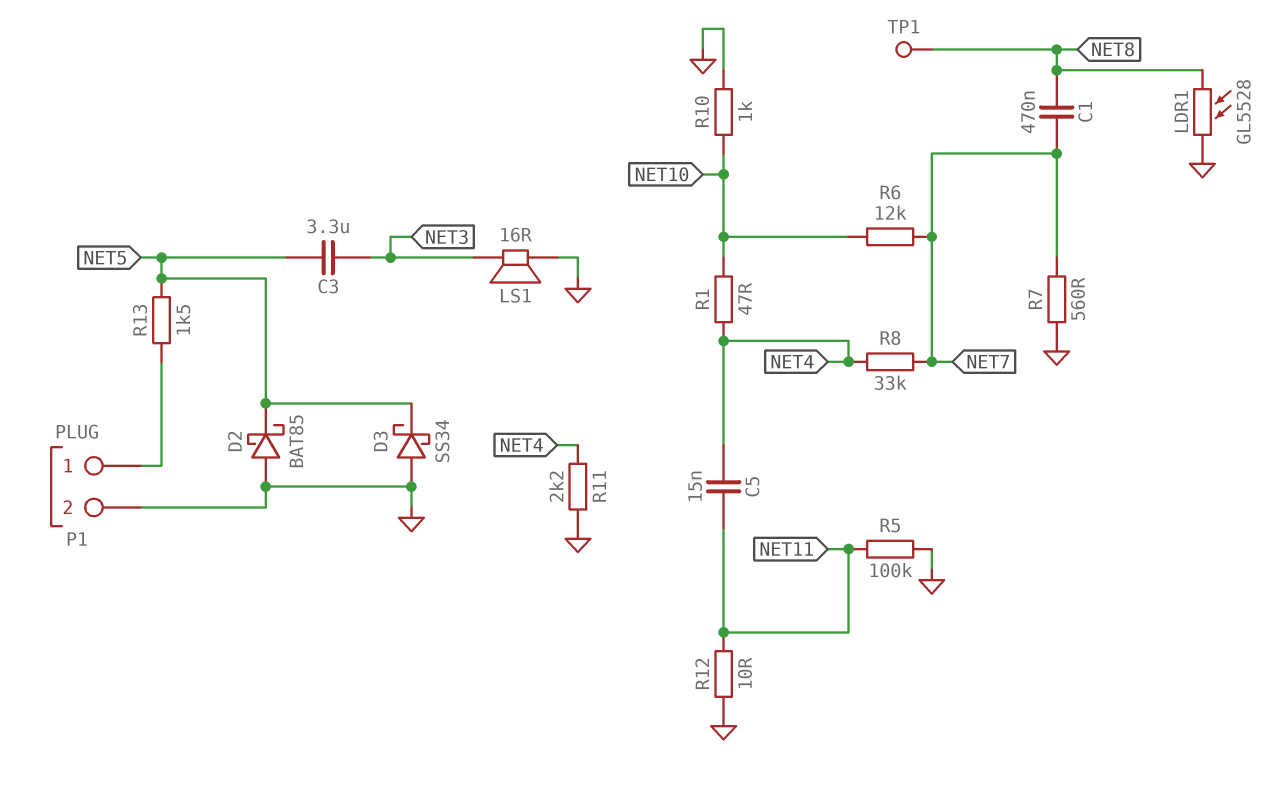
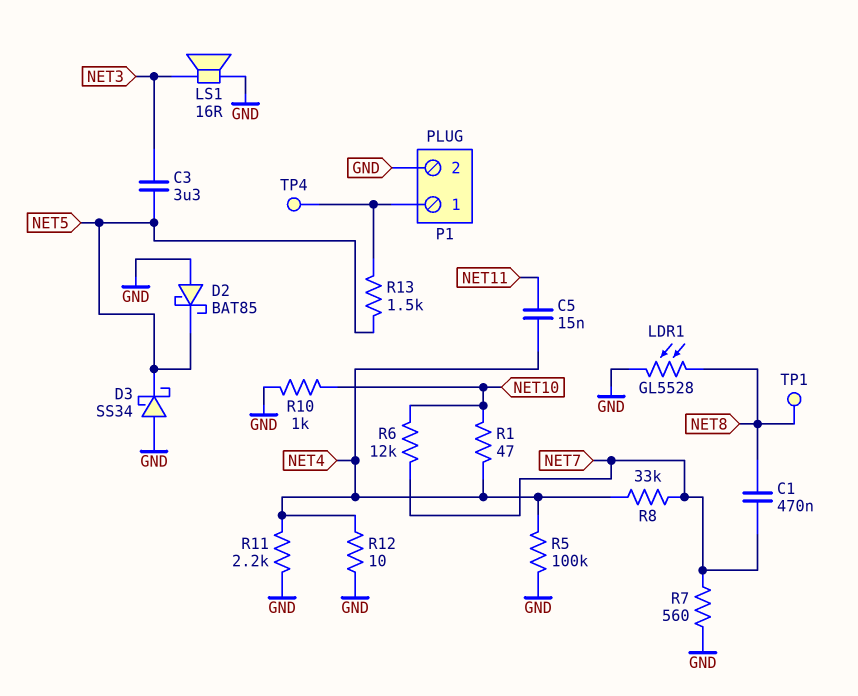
R5: 100k (GND, NET11) -> 100k (GND, NET4)
R12: 10 (GND, NET11) -> 10 (GND, NET4)
TP4: none -> test point (P1/1)

